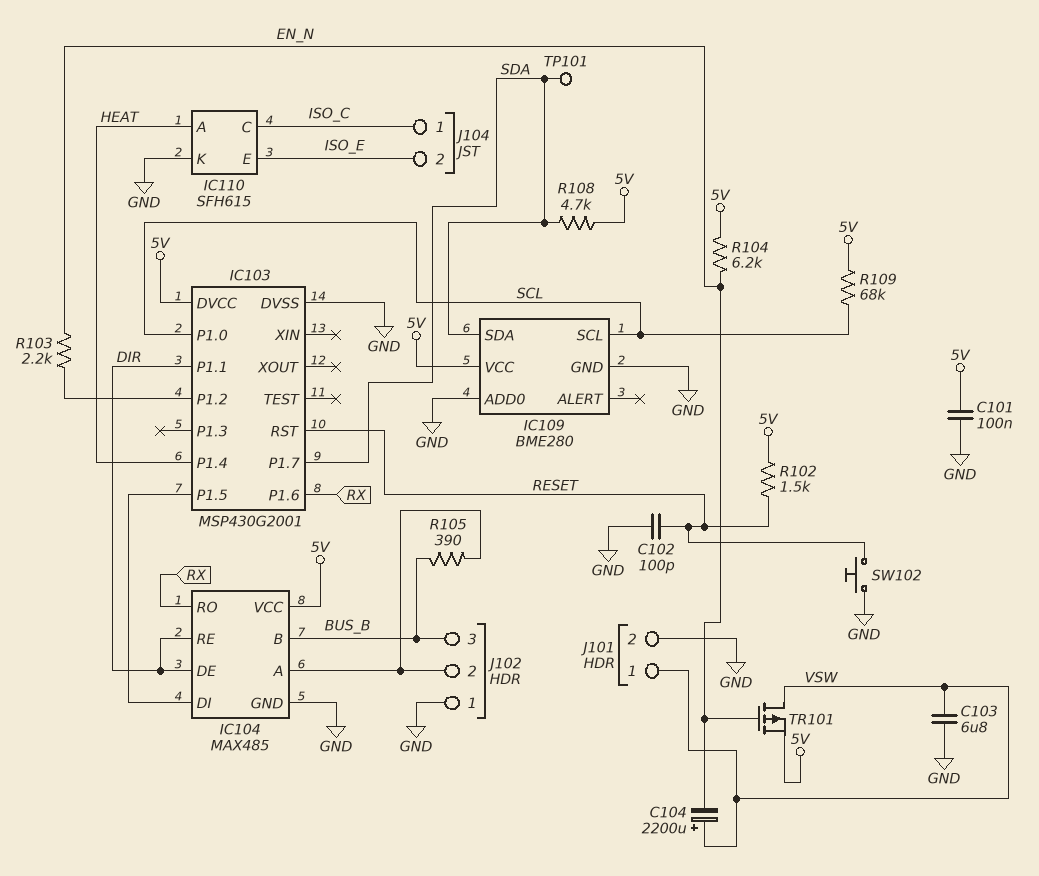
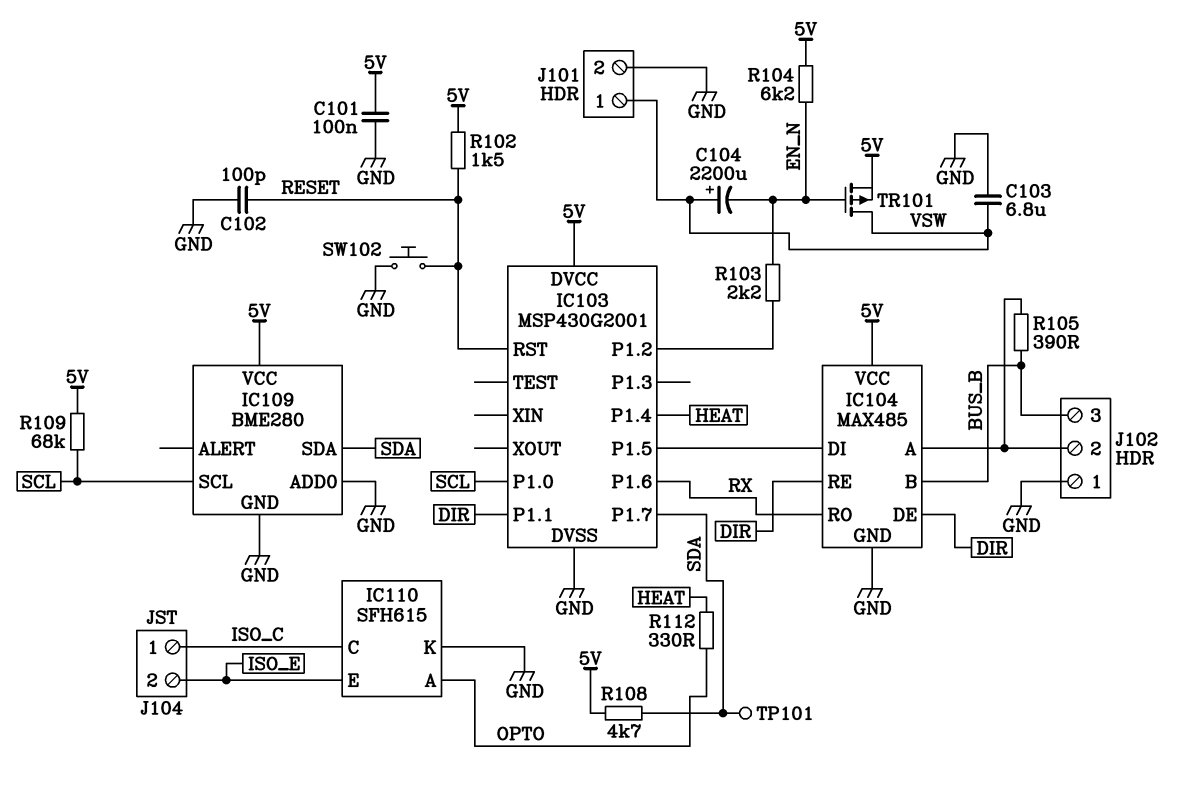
IC110 pin A: HEAT -> OPTO
R112: none -> 330 (HEAT, OPTO)

